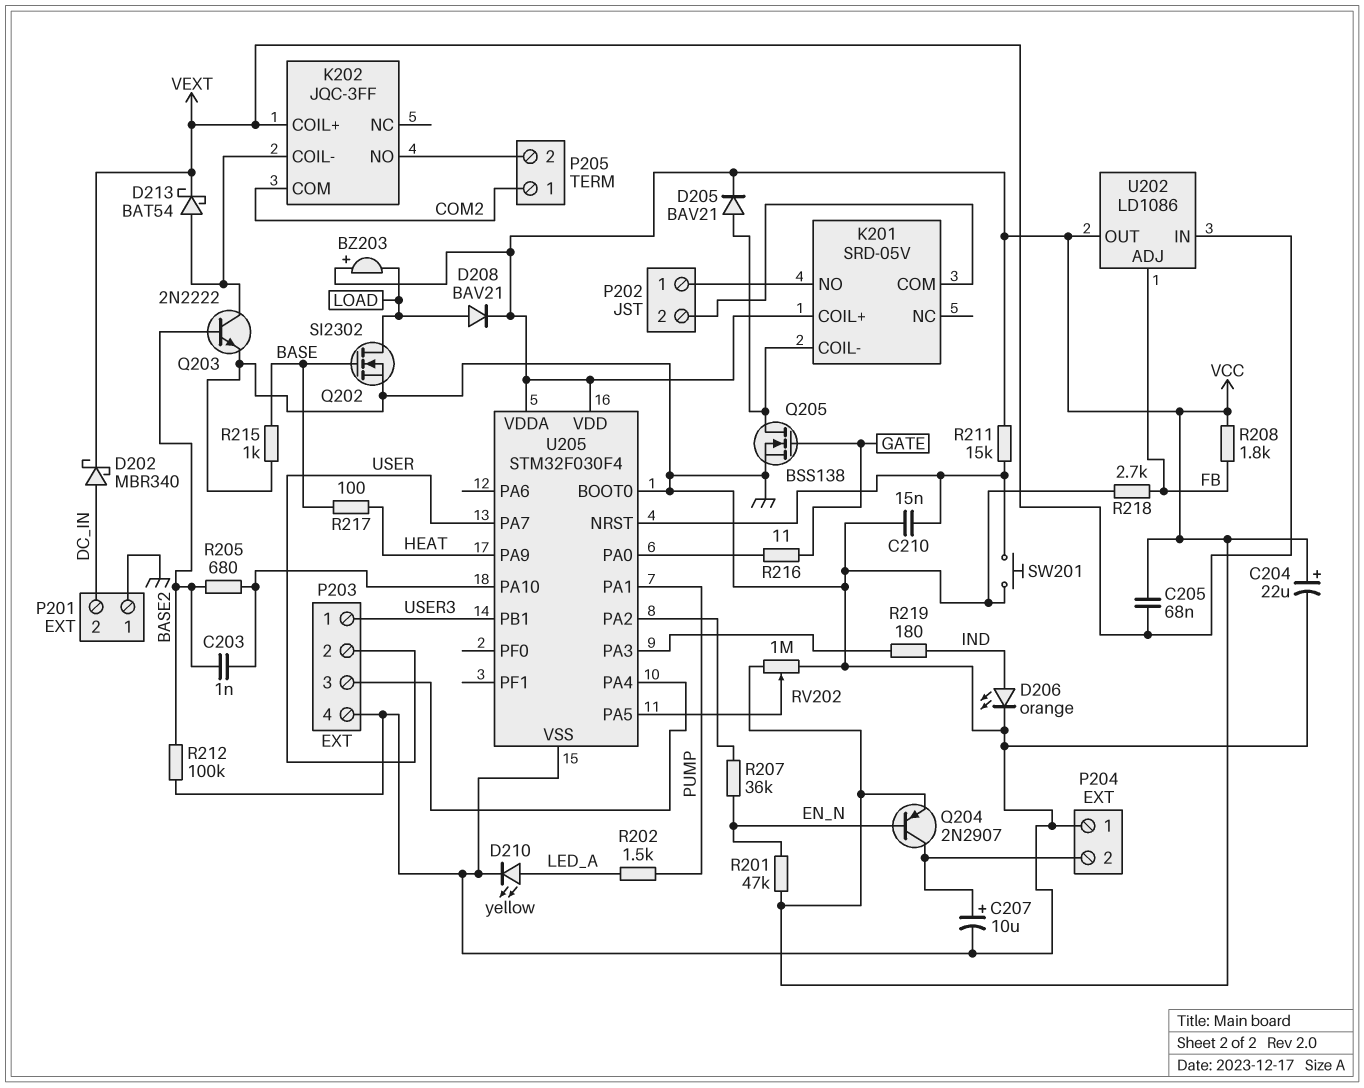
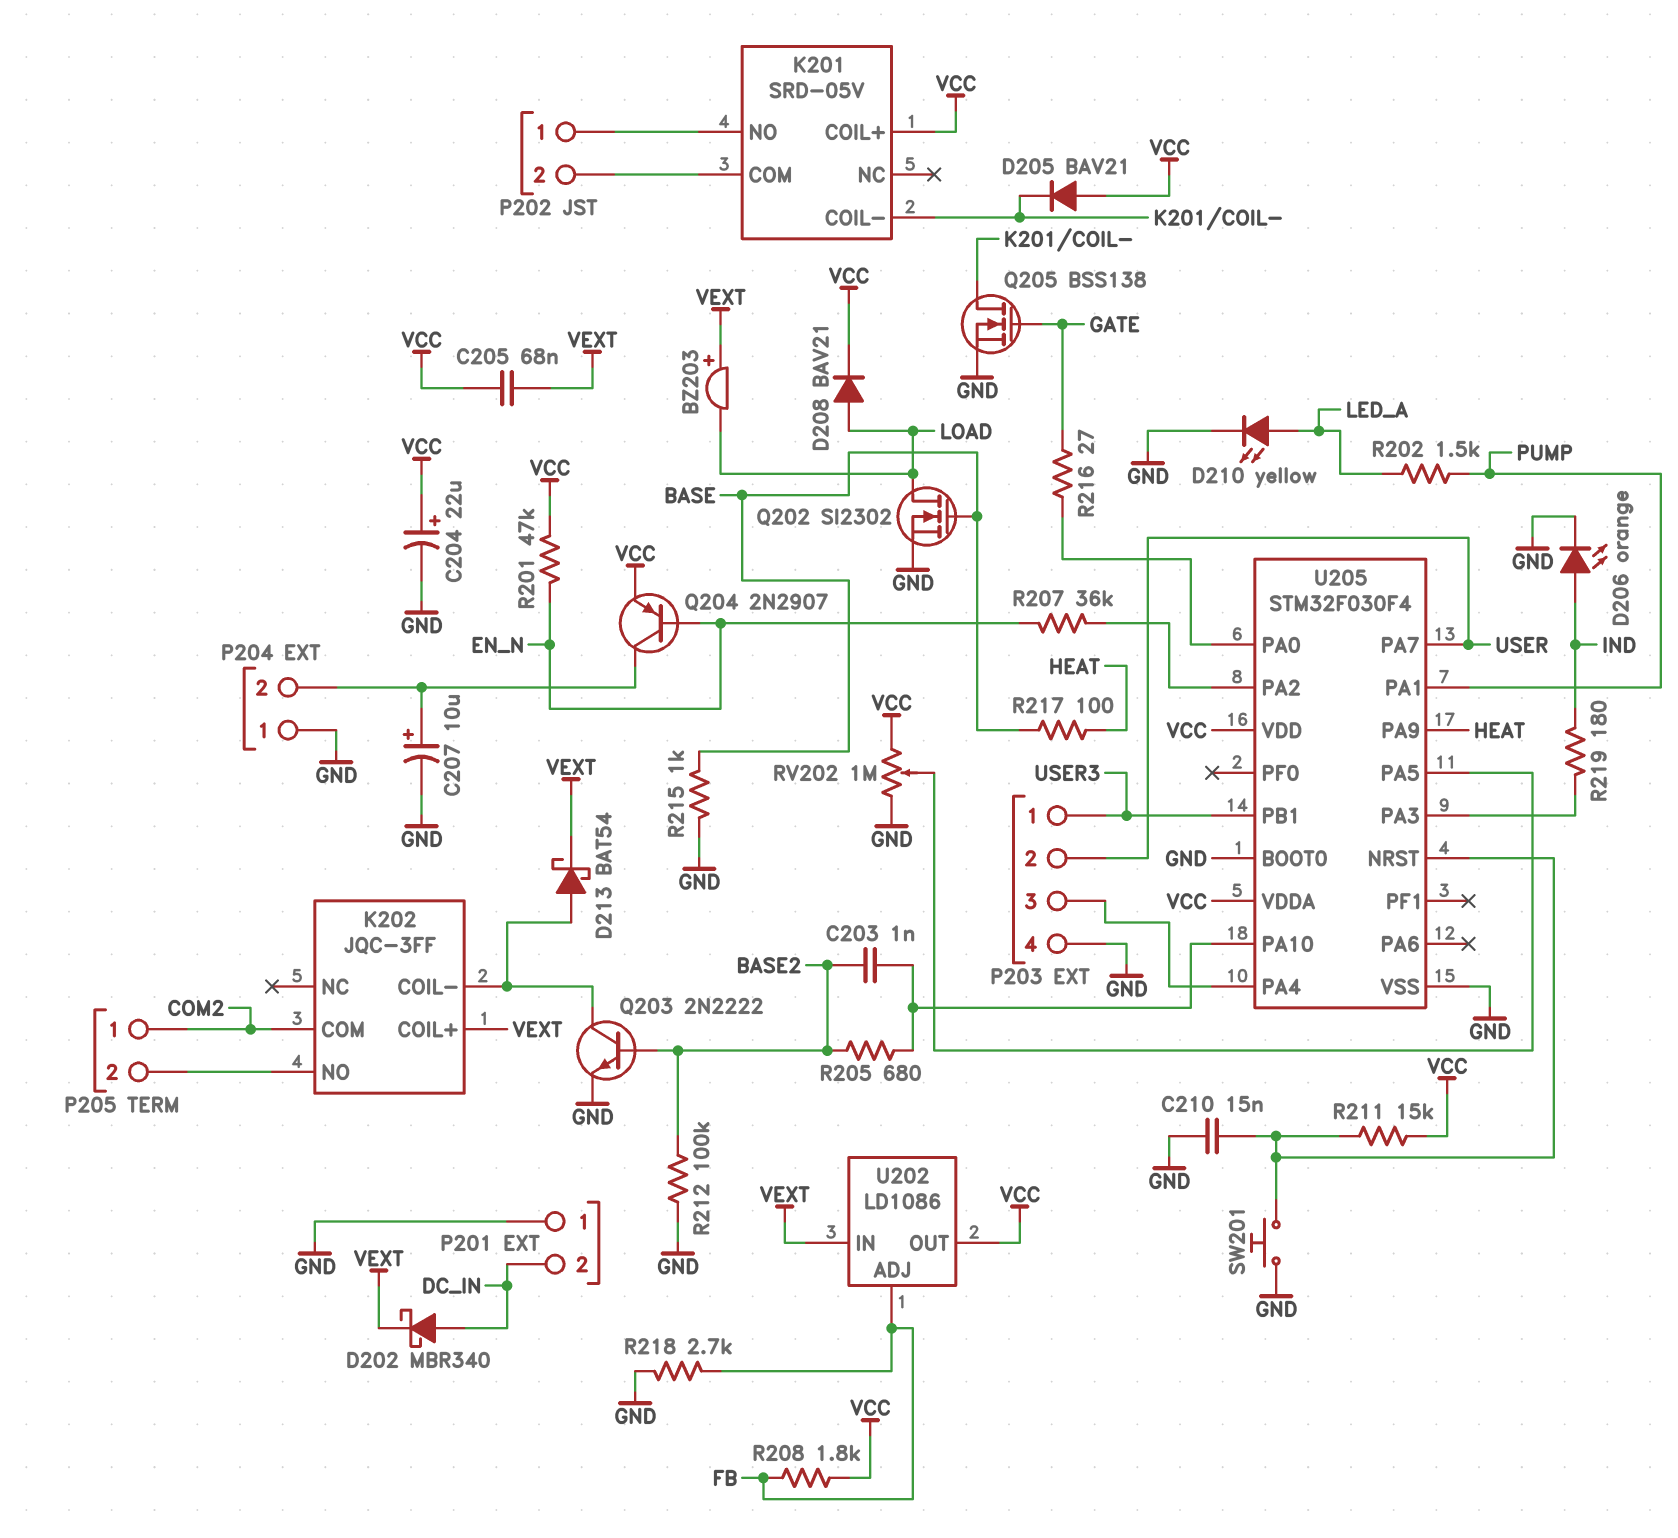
BZ203: buzzer (plus VCC, minus LOAD) -> buzzer (plus VEXT, minus LOAD)
D205: diode BAV21 (A K201/COIL-, K VCC) -> diode BAV21 (A VCC, K K201/COIL-)
R216: 11 (GATE, U205/PA0) -> 27 (GATE, U205/PA0)

